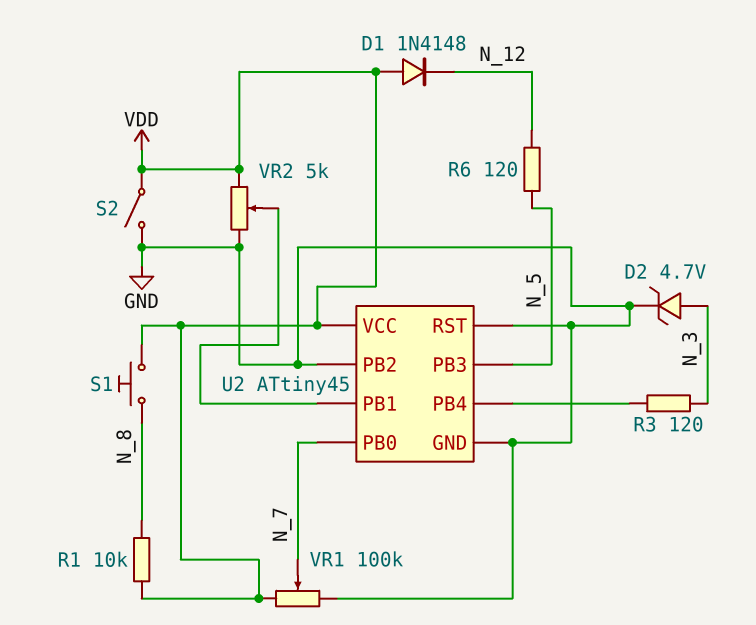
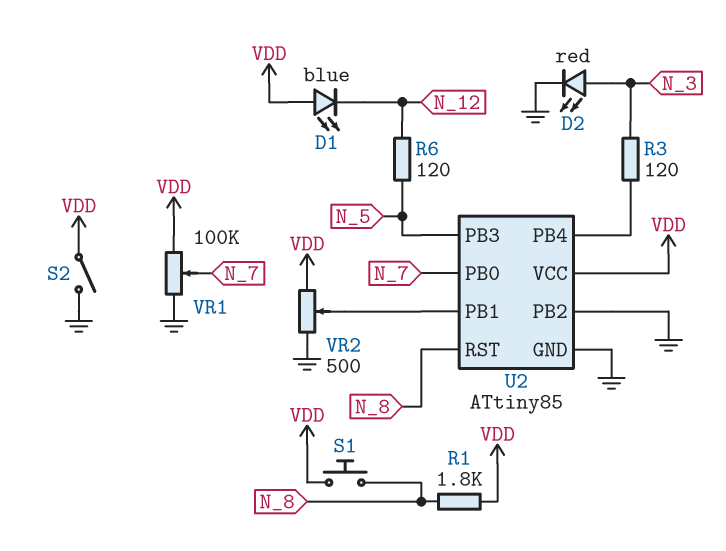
D1: diode 1N4148 (A VDD, K N_12) -> LED blue (A VDD, K N_12)
D2: zener 4.7V (A N_3, K GND) -> LED red (A N_3, K GND)
R1: 10k (N_8, VDD) -> 1.8k (N_8, VDD)
U2: ATtiny45 -> ATtiny85
U2 pin RST: GND -> N_8
VR2: 5k (GND, VDD, wiper U2/PB1) -> 500 (GND, VDD, wiper U2/PB1)

